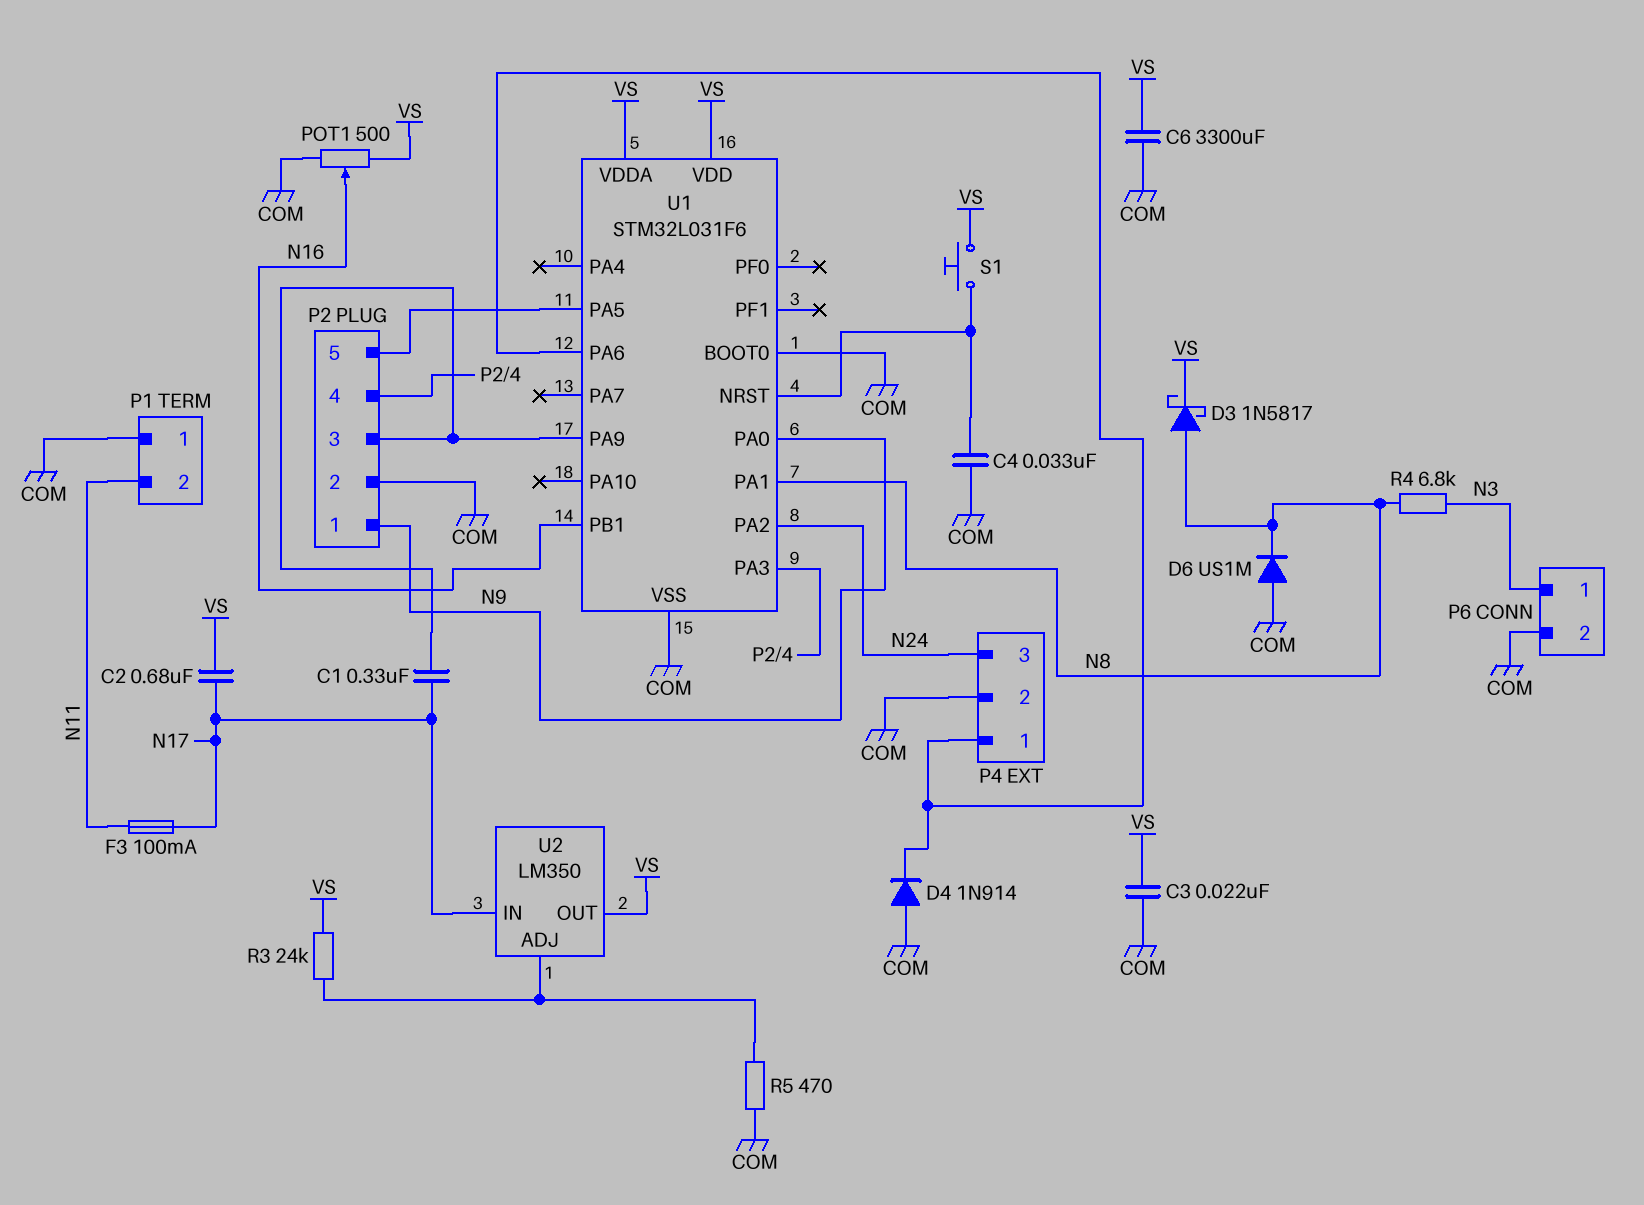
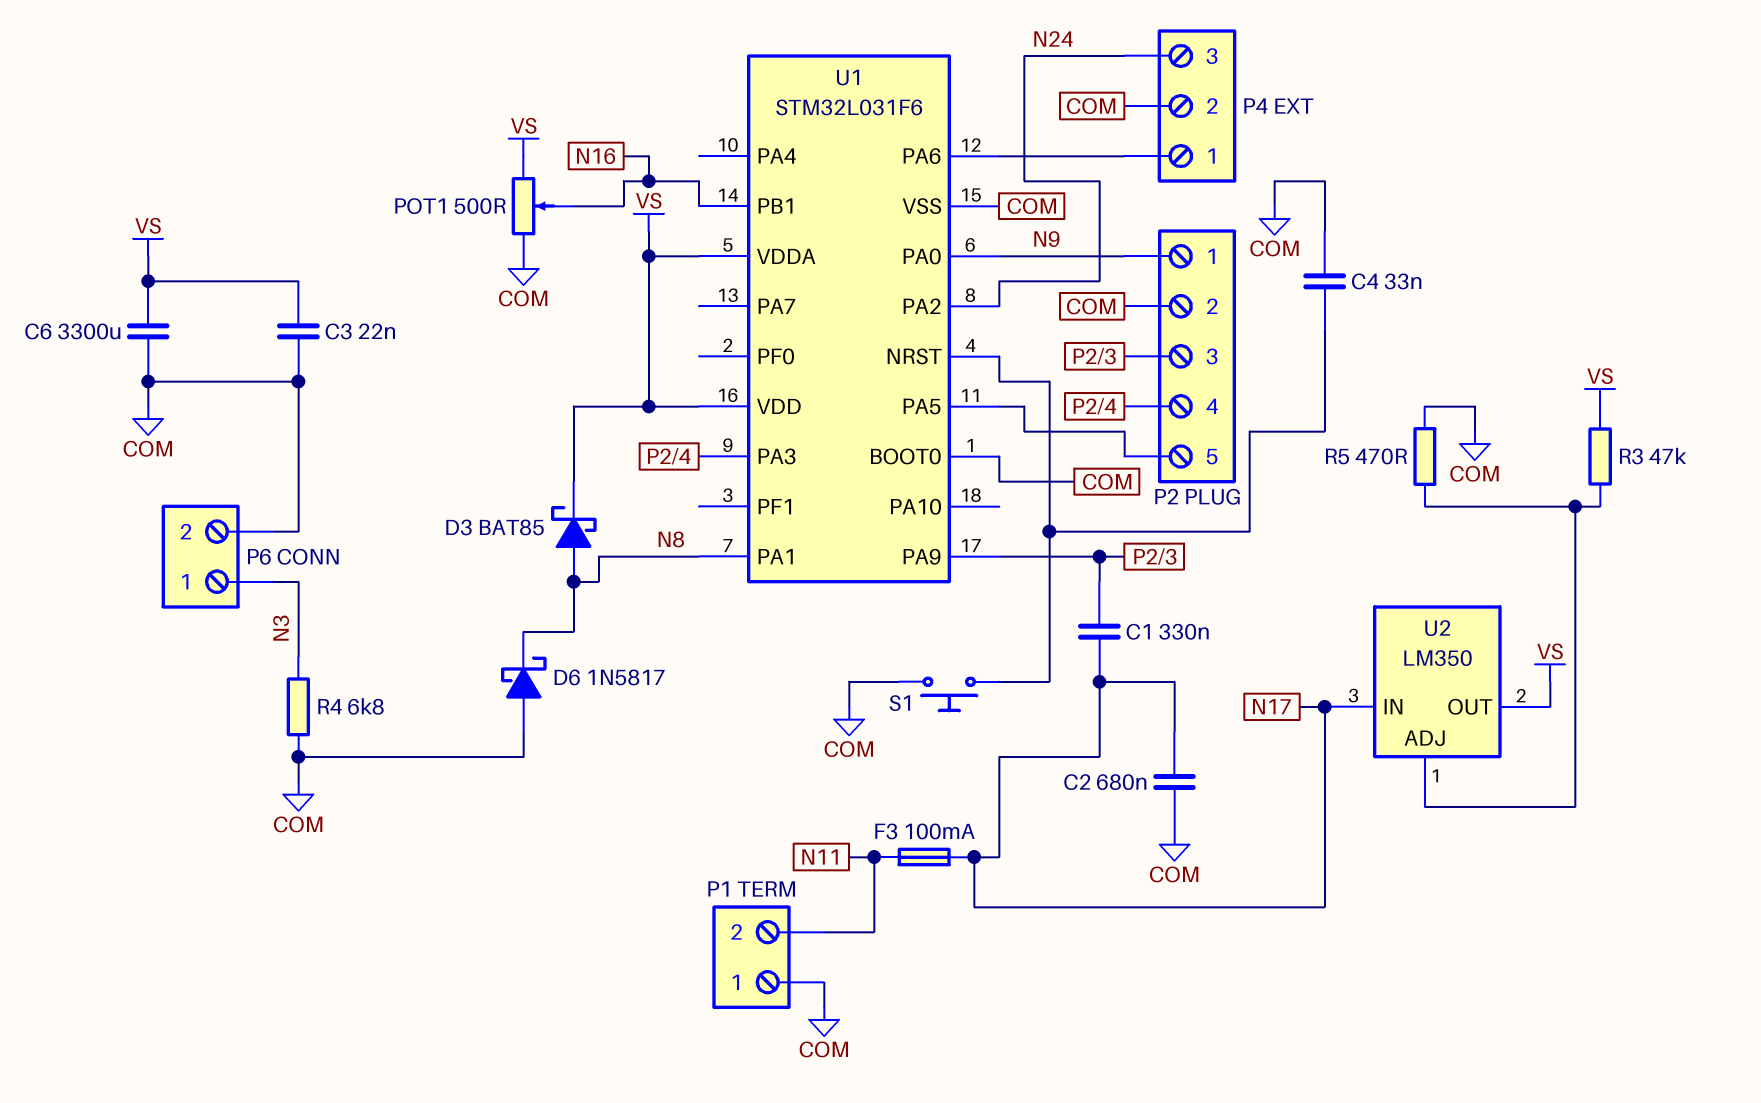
C2: 680nF (N17, VS) -> 680nF (COM, N17)
D3: schottky 1N5817 (A N8, K VS) -> schottky BAT85 (A N8, K VS)
D4: diode 1N914 (A COM, K P4/1) -> none
D6: diode US1M (A COM, K N8) -> schottky 1N5817 (A COM, K N8)
R3: 24k (U2/ADJ, VS) -> 47k (U2/ADJ, VS)
R4: 6.8k (N3, N8) -> 6.8k (COM, N3)
S1: button (U1/NRST, VS) -> button (COM, U1/NRST)

